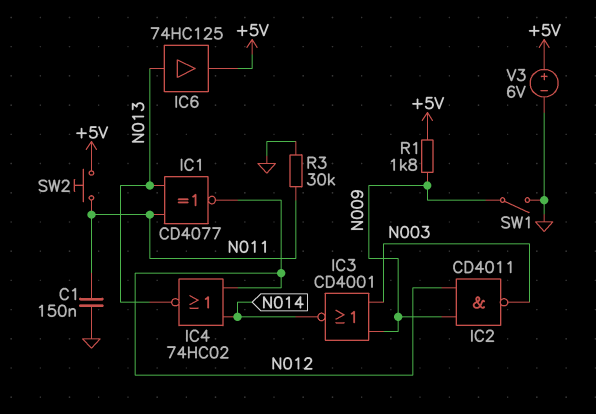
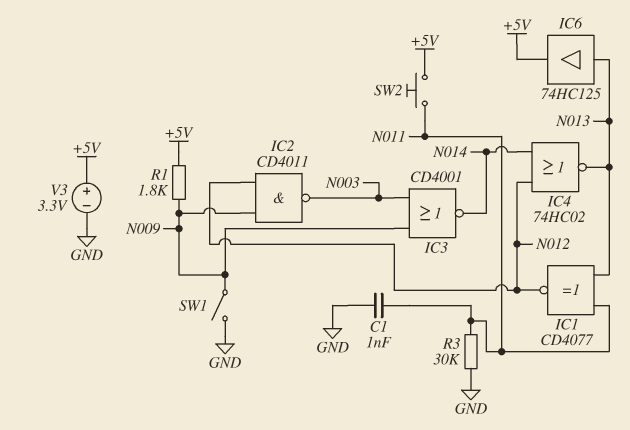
C1: 150nF (GND, N011) -> 1nF (GND, N011)
V3: 6V (plus +5V, minus GND) -> 3.3V (plus +5V, minus GND)

